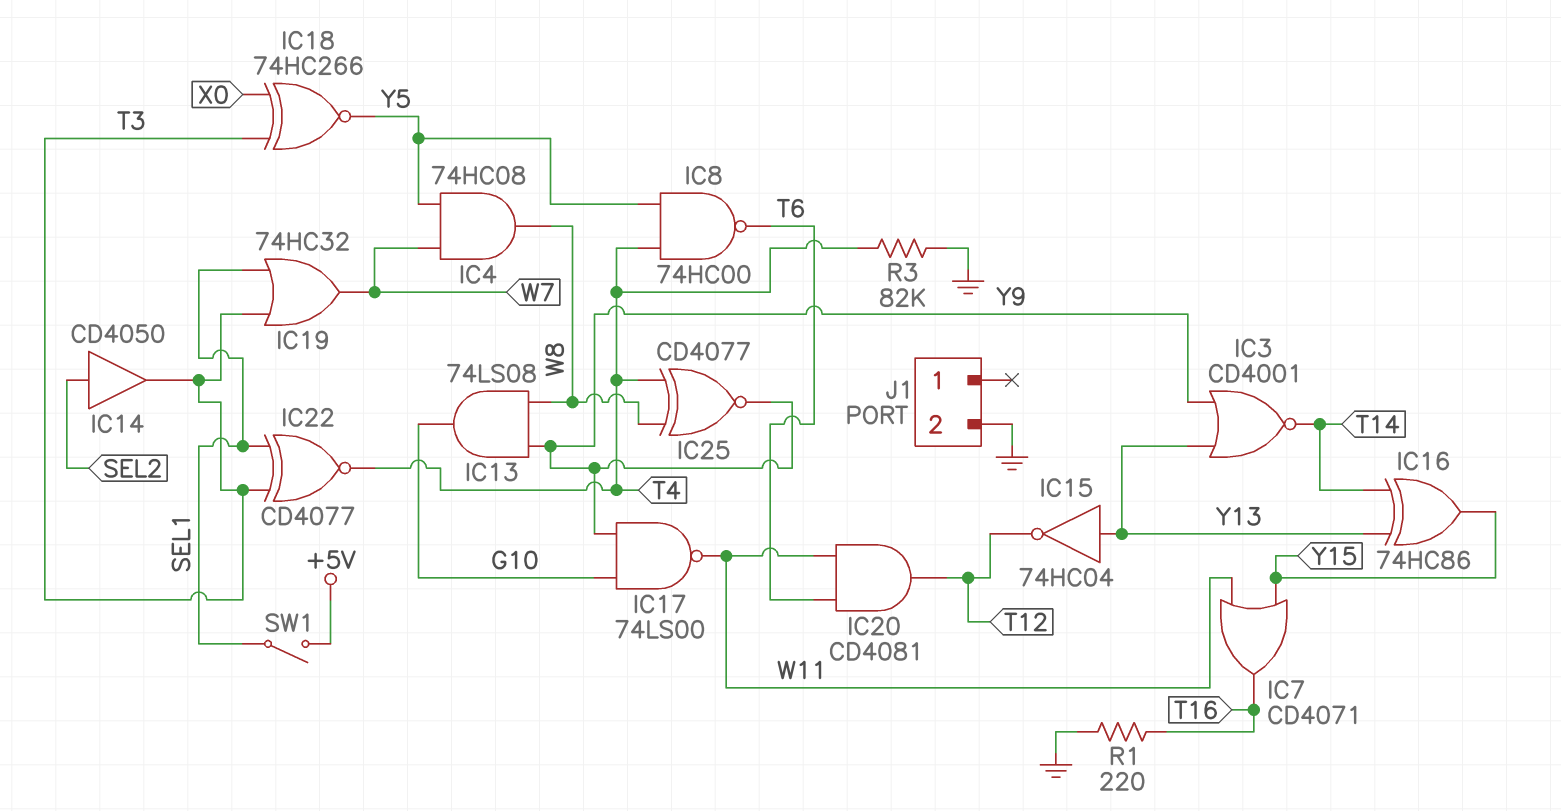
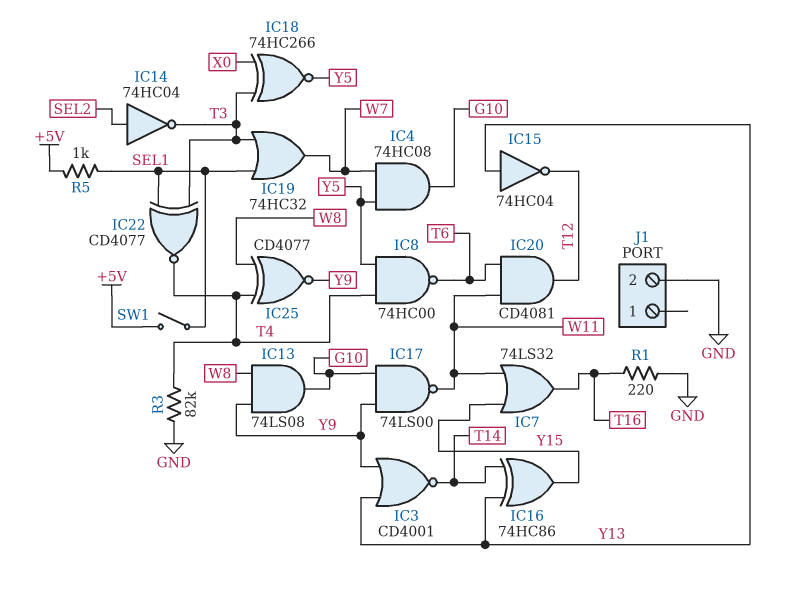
IC4: AND 74HC08 (in W7, in Y5, out W8) -> AND 74HC08 (in W7, in Y5, out G10)
IC7: OR CD4071 (in W11, in Y15, out T16) -> OR 74LS32 (in W11, in Y15, out T16)
IC14: buffer CD4050 (in SEL2, out T3) -> NOT 74HC04 (in SEL2, out T3)
R5: none -> 1k (+5V, SEL1)

